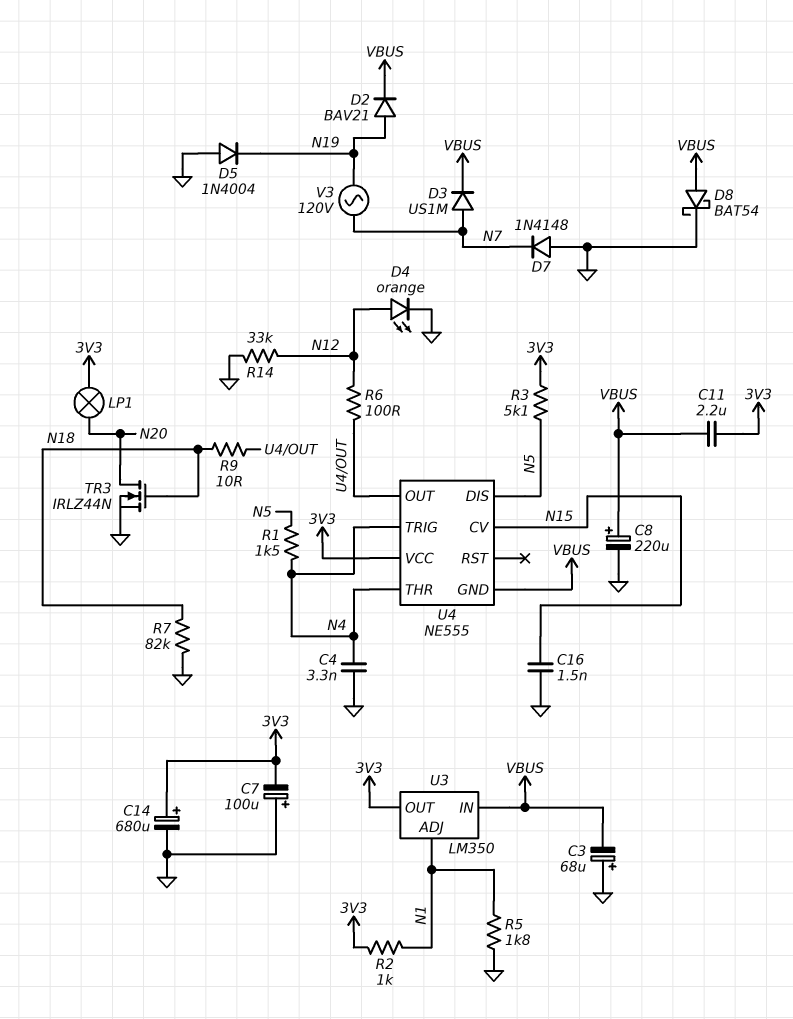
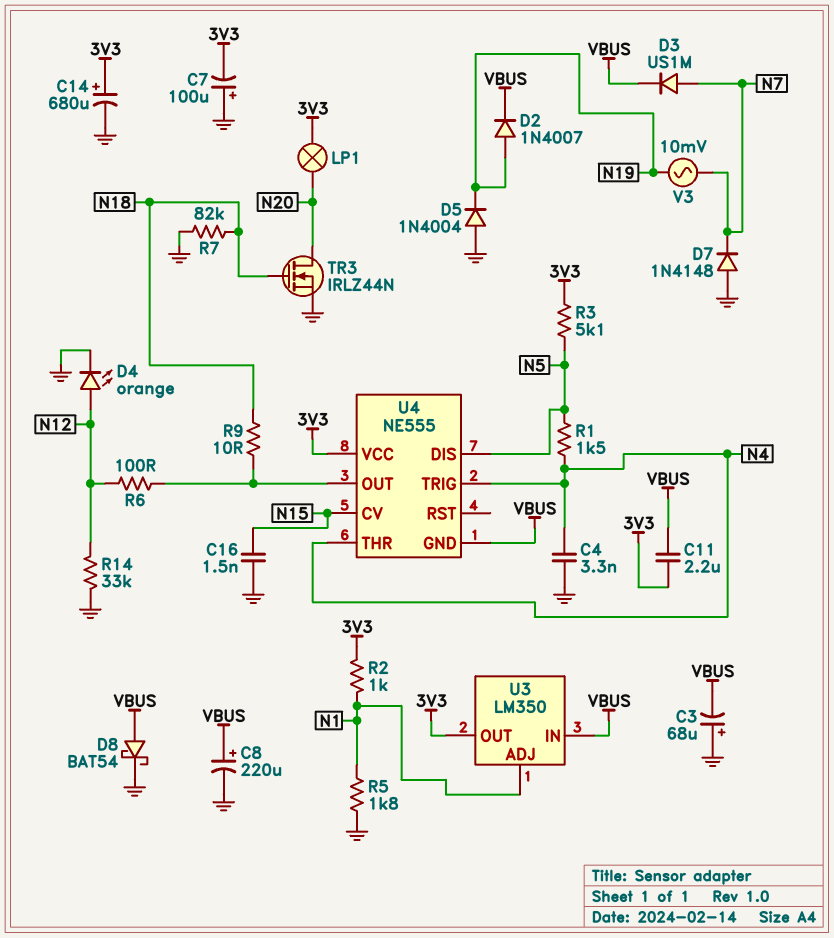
D2: diode BAV21 (A N19, K VBUS) -> diode 1N4007 (A N19, K VBUS)
V3: AC 120V (N7, N19) -> AC 10mV (N7, N19)

